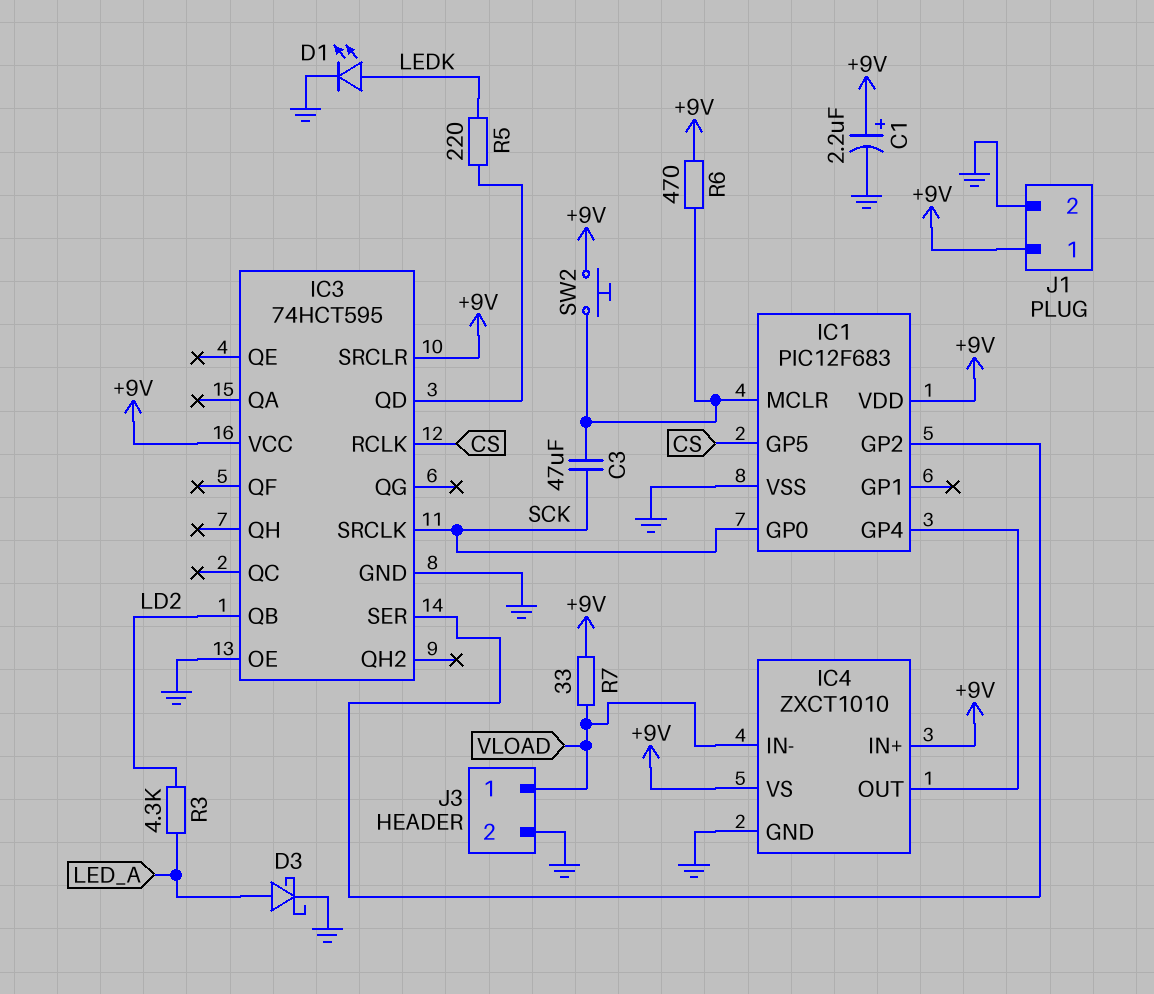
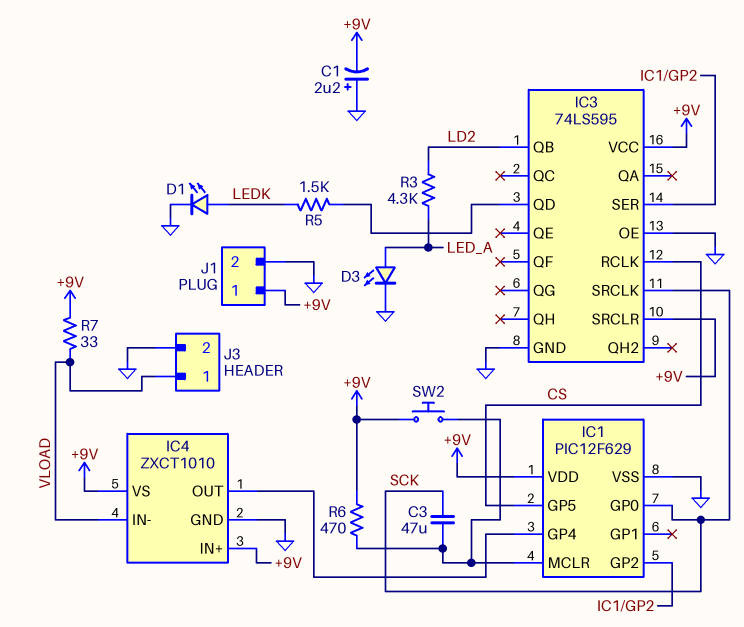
C1: 2.2uF (plus +9V, minus GND) -> 2.2uF (plus GND, minus +9V)
D3: schottky (A LED_A, K GND) -> LED (A LED_A, K GND)
IC1: PIC12F683 -> PIC12F629
IC3: 74HCT595 -> 74LS595
R5: 220 (IC3/QD, LEDK) -> 1.5k (IC3/QD, LEDK)

